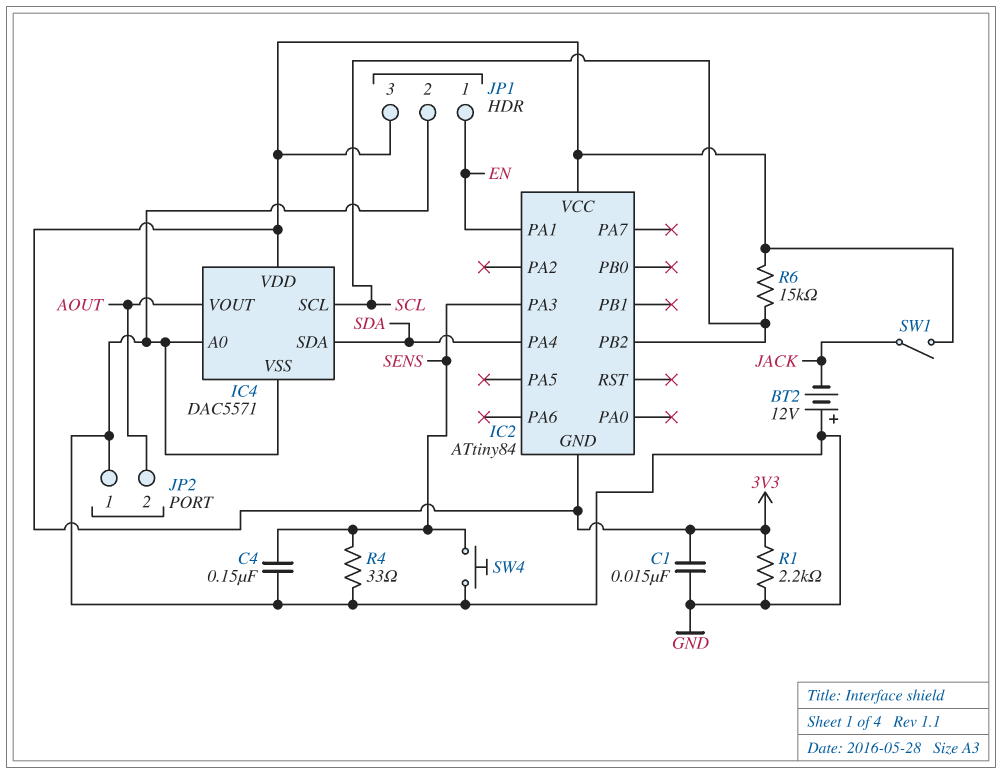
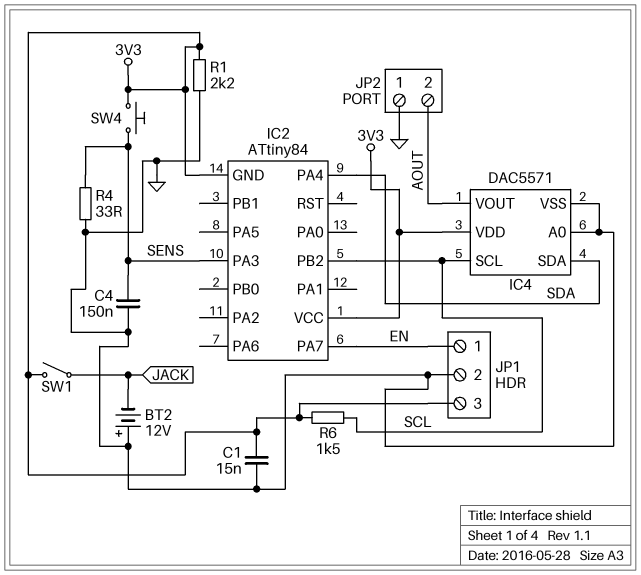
IC2 pin PA1: EN -> none
IC2 pin PA7: none -> EN
R6: 15k (3V3, SCL) -> 1.5k (3V3, SCL)
SW4: button (GND, SENS) -> button (3V3, SENS)

